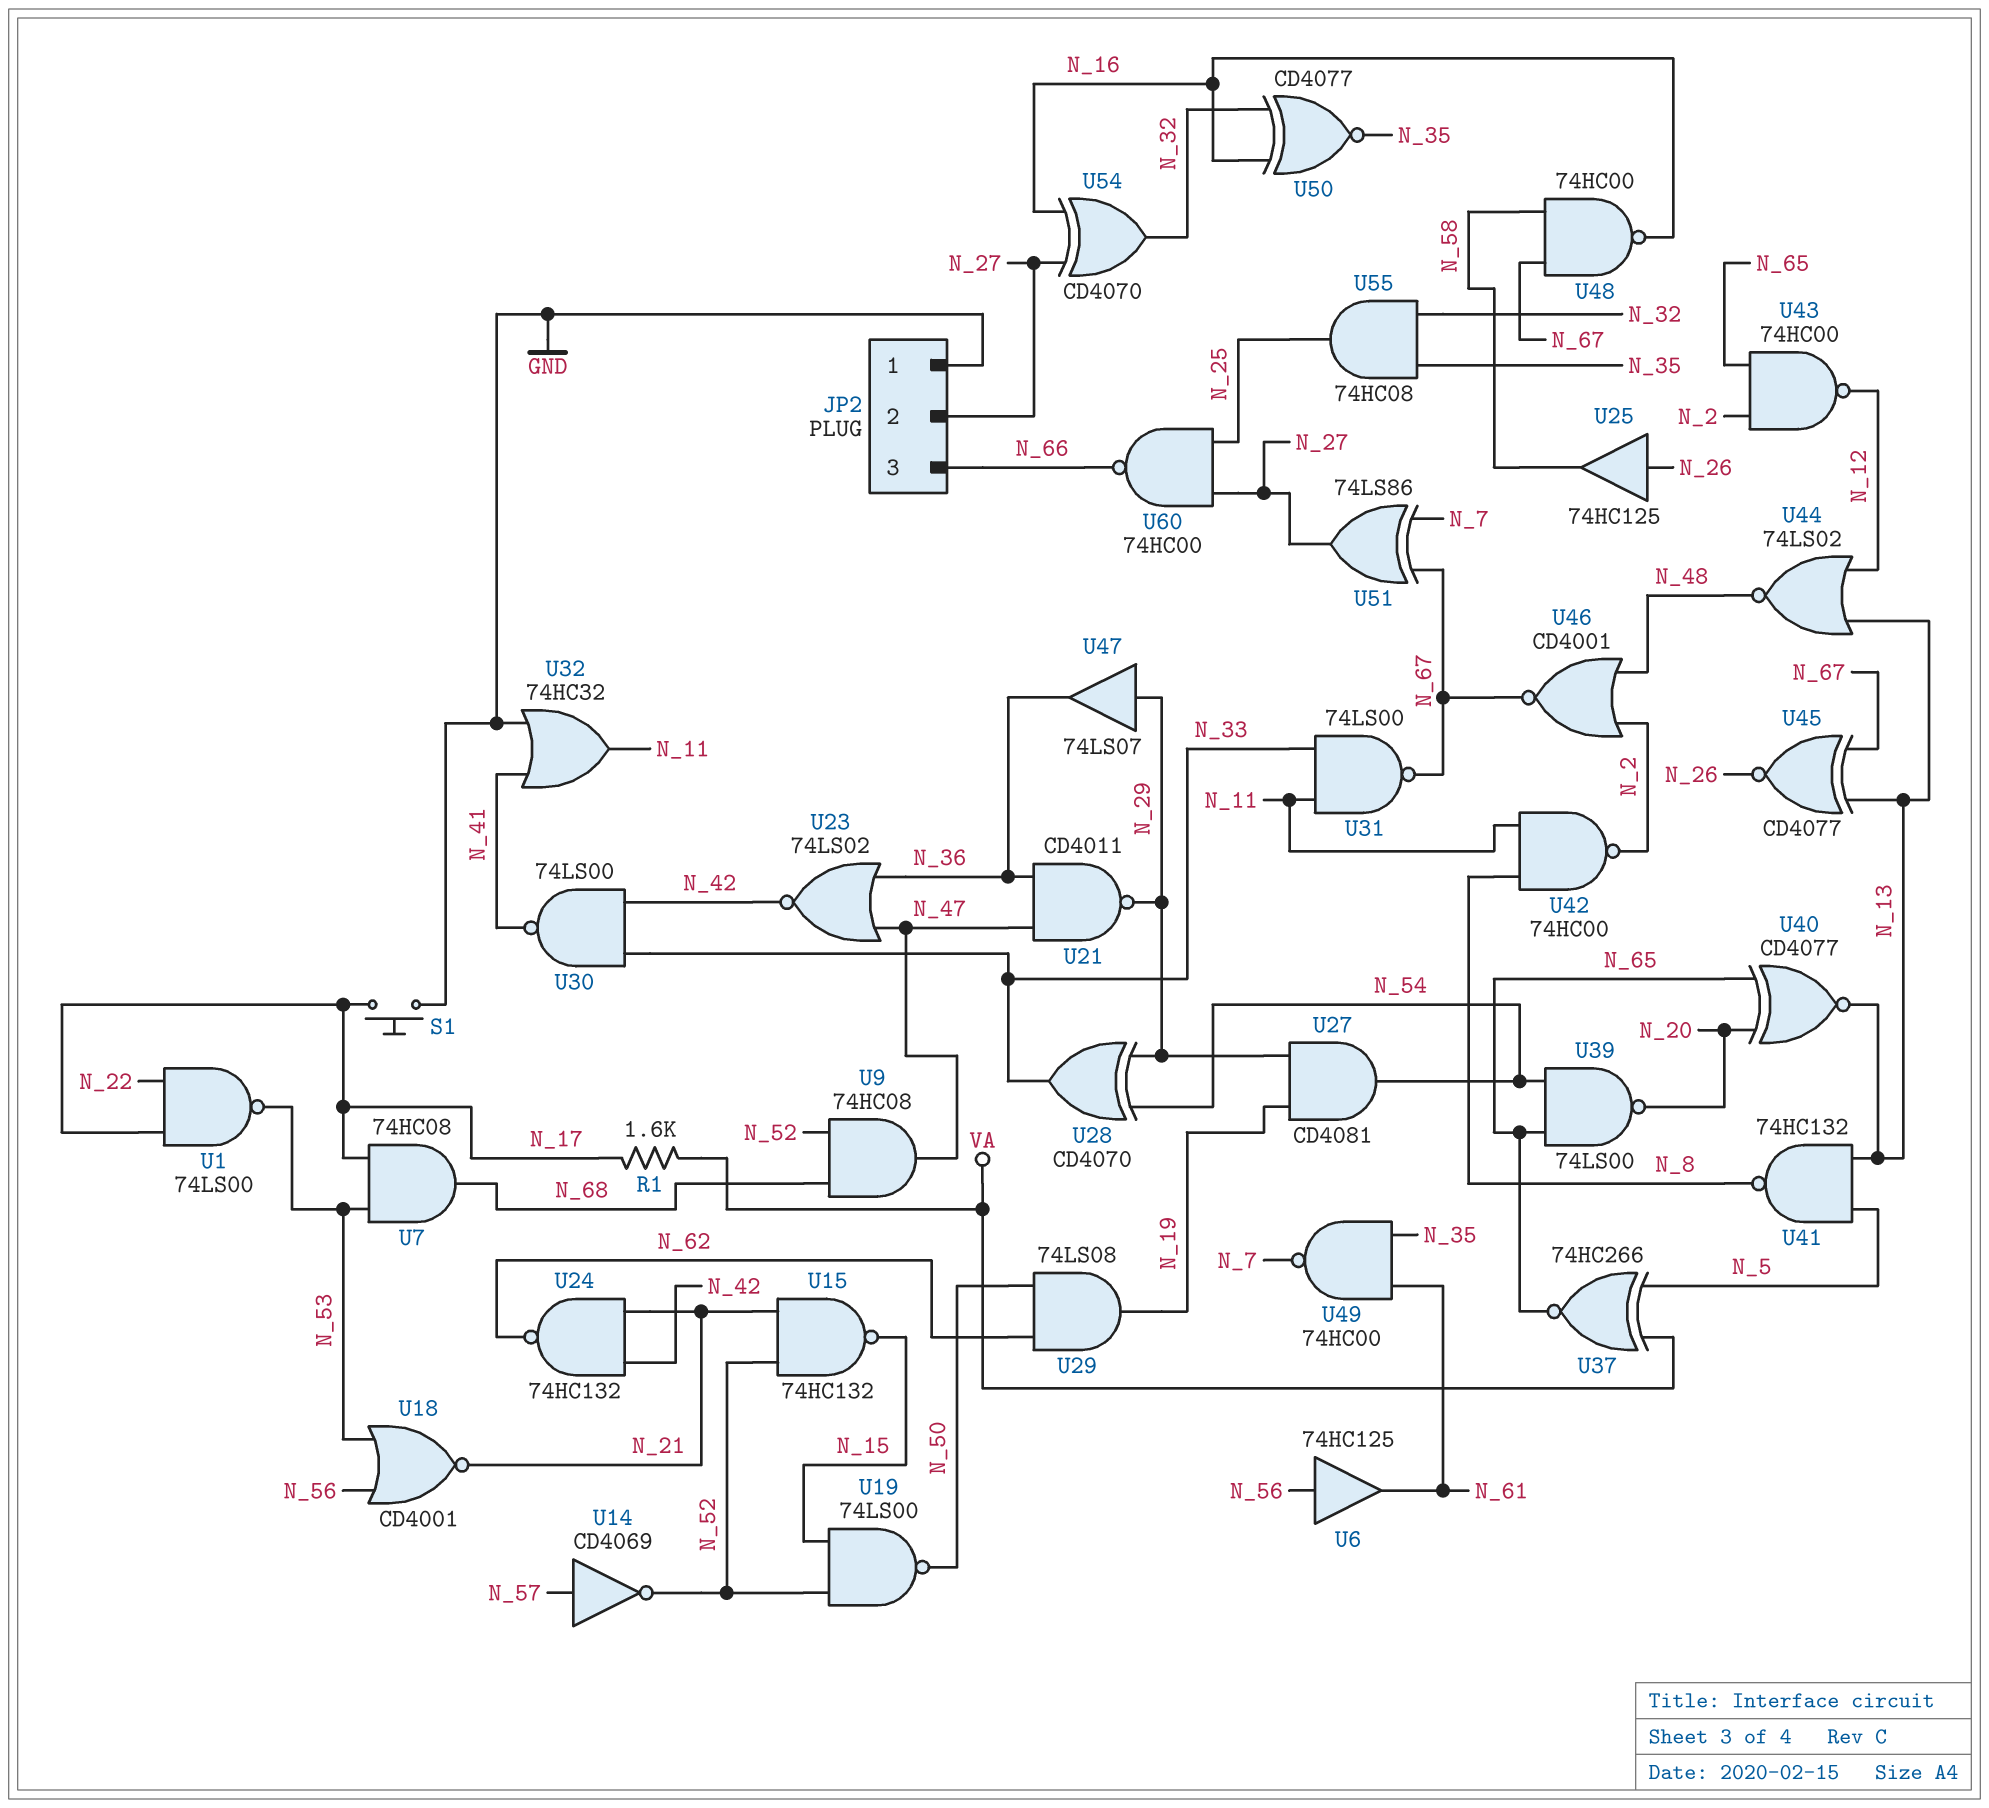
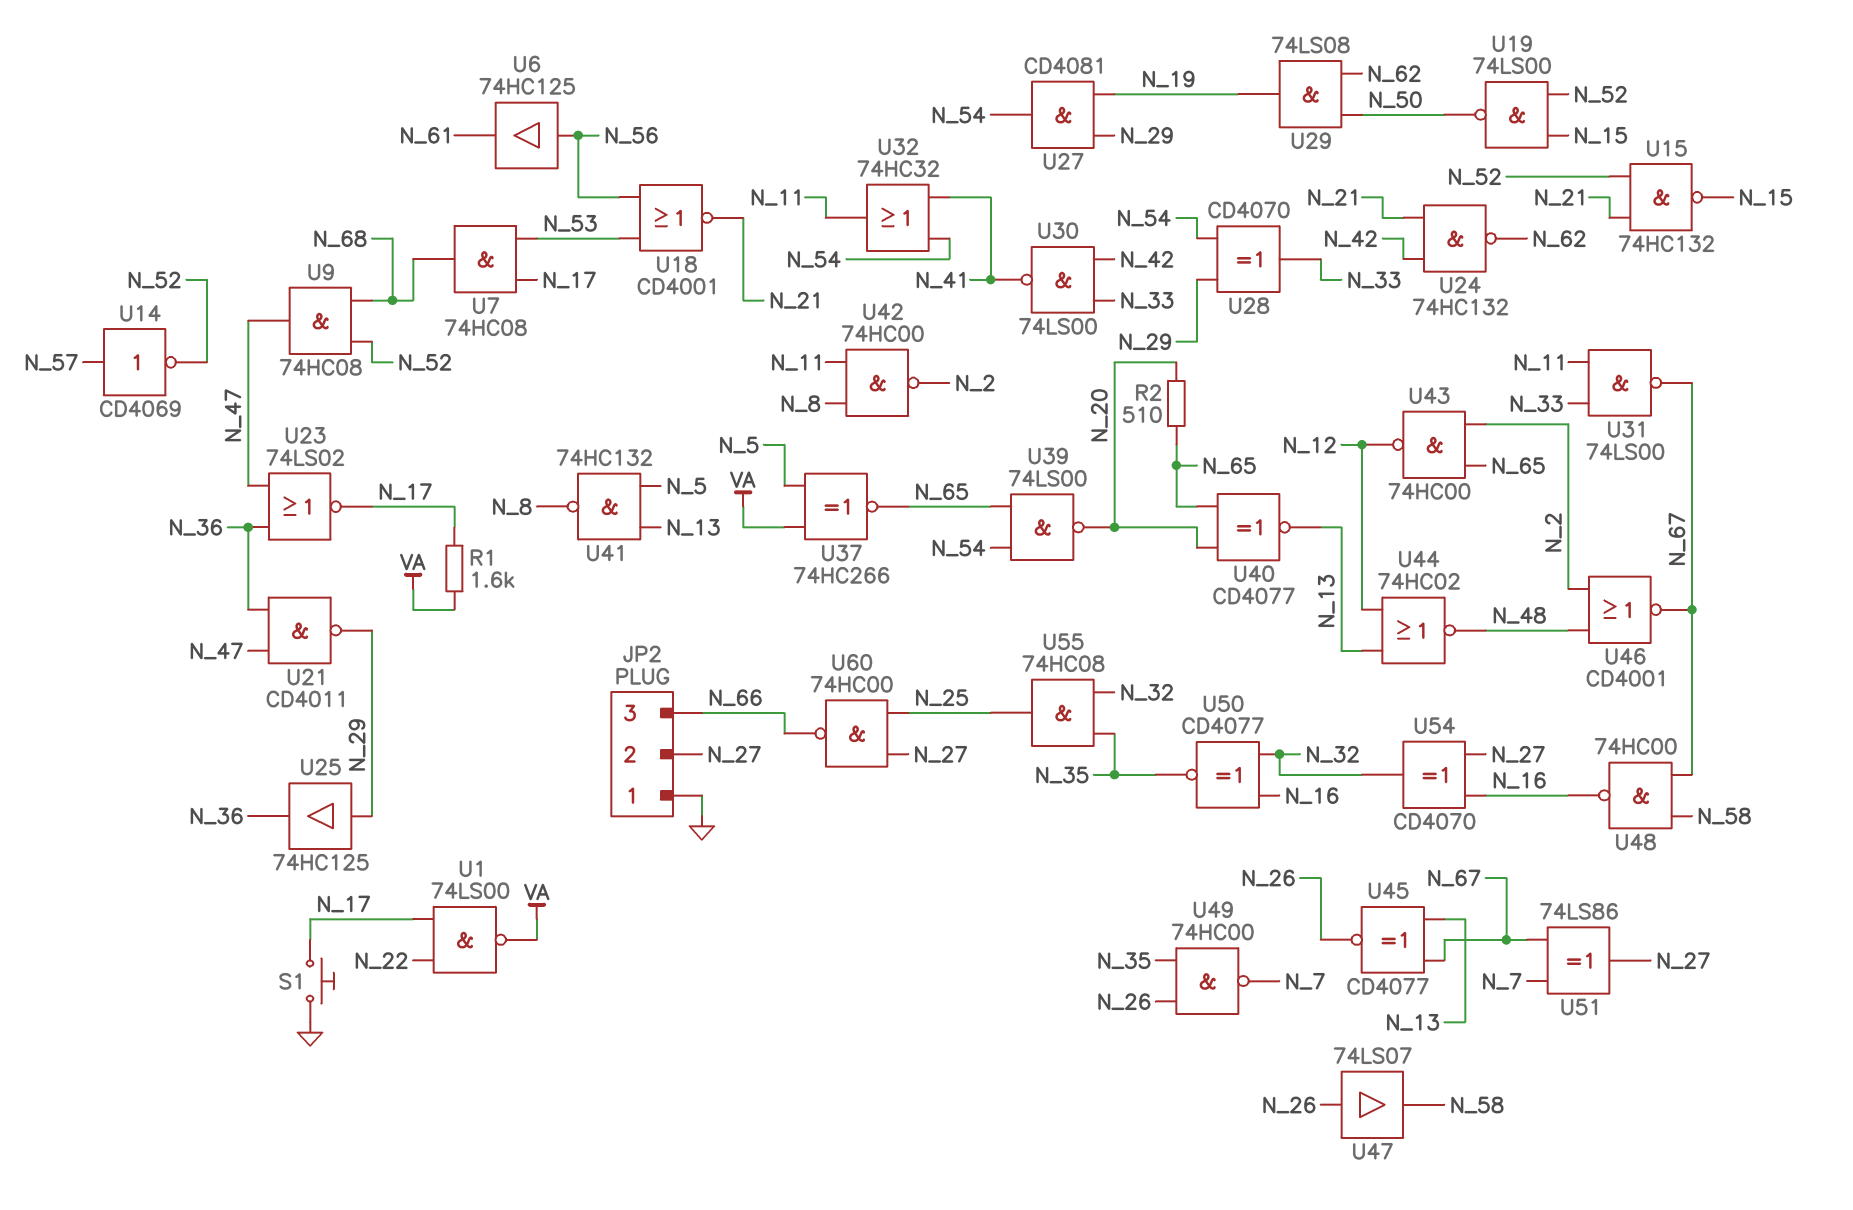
R2: none -> 510 (N_20, N_65)
U1: NAND 74LS00 (in N_17, in N_22, out N_53) -> NAND 74LS00 (in N_17, in N_22, out VA)
U23: NOR 74LS02 (in N_36, in N_47, out N_42) -> NOR 74LS02 (in N_36, in N_47, out N_17)
U25: buffer 74HC125 (in N_26, out N_58) -> buffer 74HC125 (in N_29, out N_36)
U32: OR 74HC32 (in GND, in N_41, out N_11) -> OR 74HC32 (in N_41, in N_54, out N_11)
U44: NOR 74LS02 (in N_12, in N_13, out N_48) -> NOR 74HC02 (in N_12, in N_13, out N_48)
U47: buffer 74LS07 (in N_29, out N_36) -> buffer 74LS07 (in N_26, out N_58)
U49: NAND 74HC00 (in N_35, in N_61, out N_7) -> NAND 74HC00 (in N_26, in N_35, out N_7)

